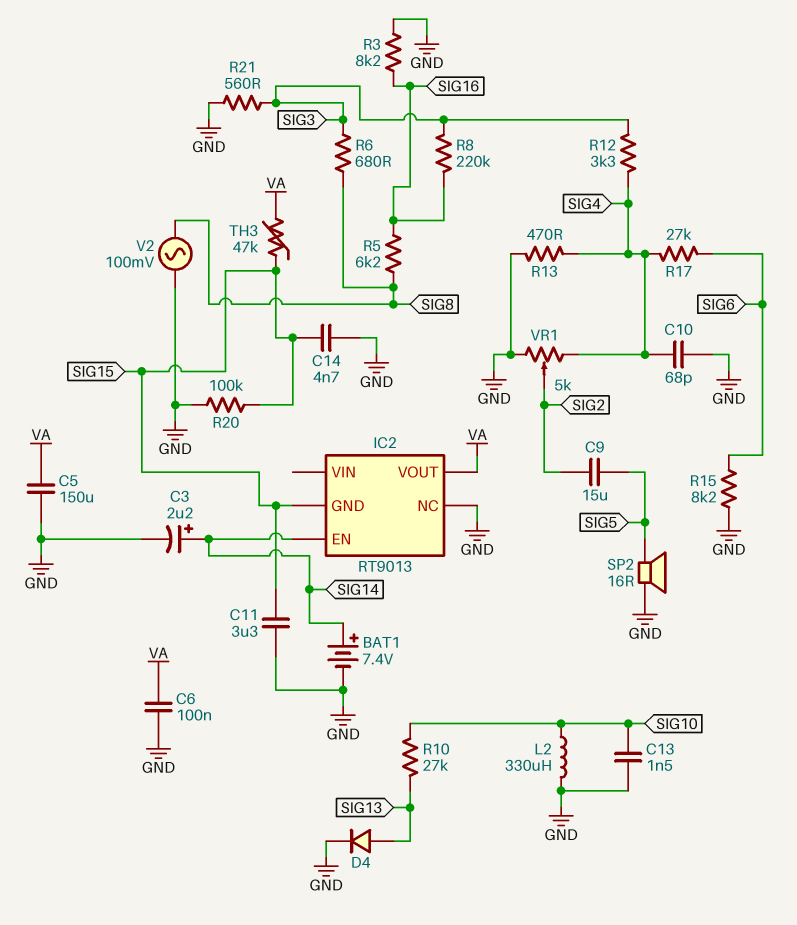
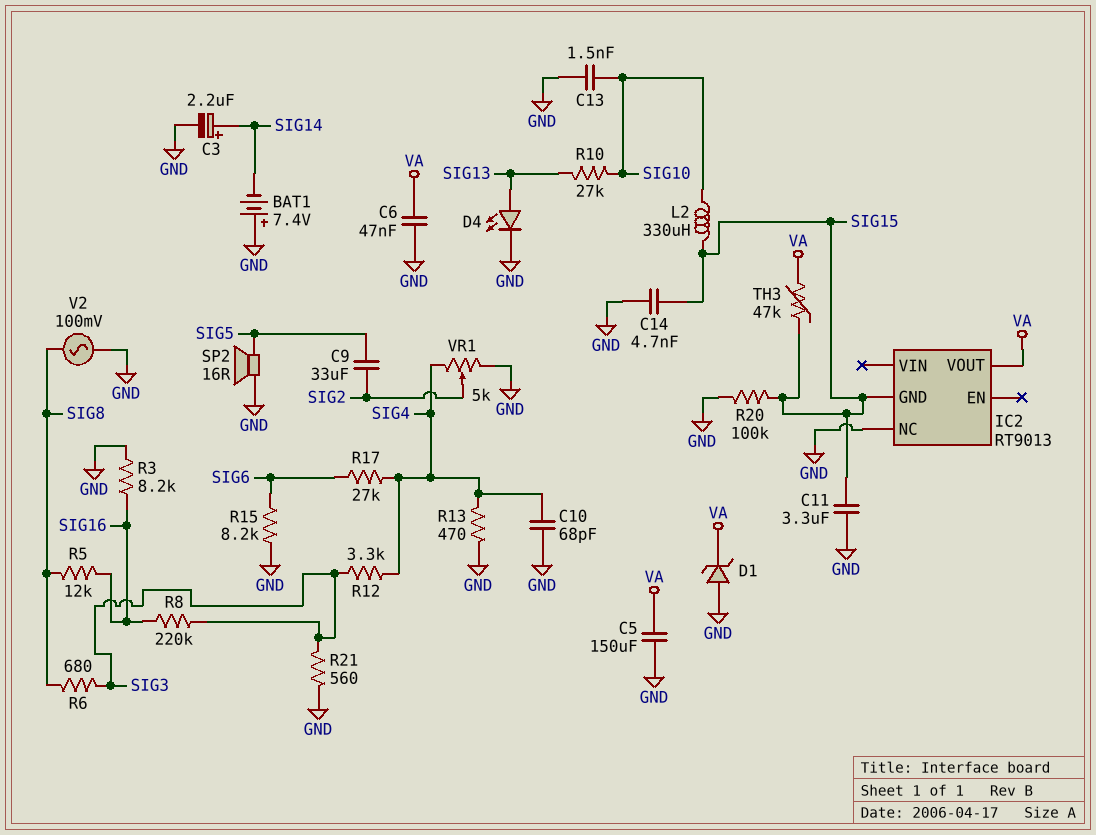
BAT1: 7.4V (plus SIG14, minus GND) -> 7.4V (plus GND, minus SIG14)
C6: 100nF (GND, VA) -> 47nF (GND, VA)
C9: 15uF (SIG2, SIG5) -> 33uF (SIG2, SIG5)
D1: none -> zener (A GND, K VA)
D4: diode (A SIG13, K GND) -> LED (A SIG13, K GND)
IC2 pin EN: SIG14 -> none
L2: 330uH (GND, SIG10) -> 330uH (SIG10, SIG15)
R5: 6.2k (SIG8, SIG16) -> 12k (SIG8, SIG16)

